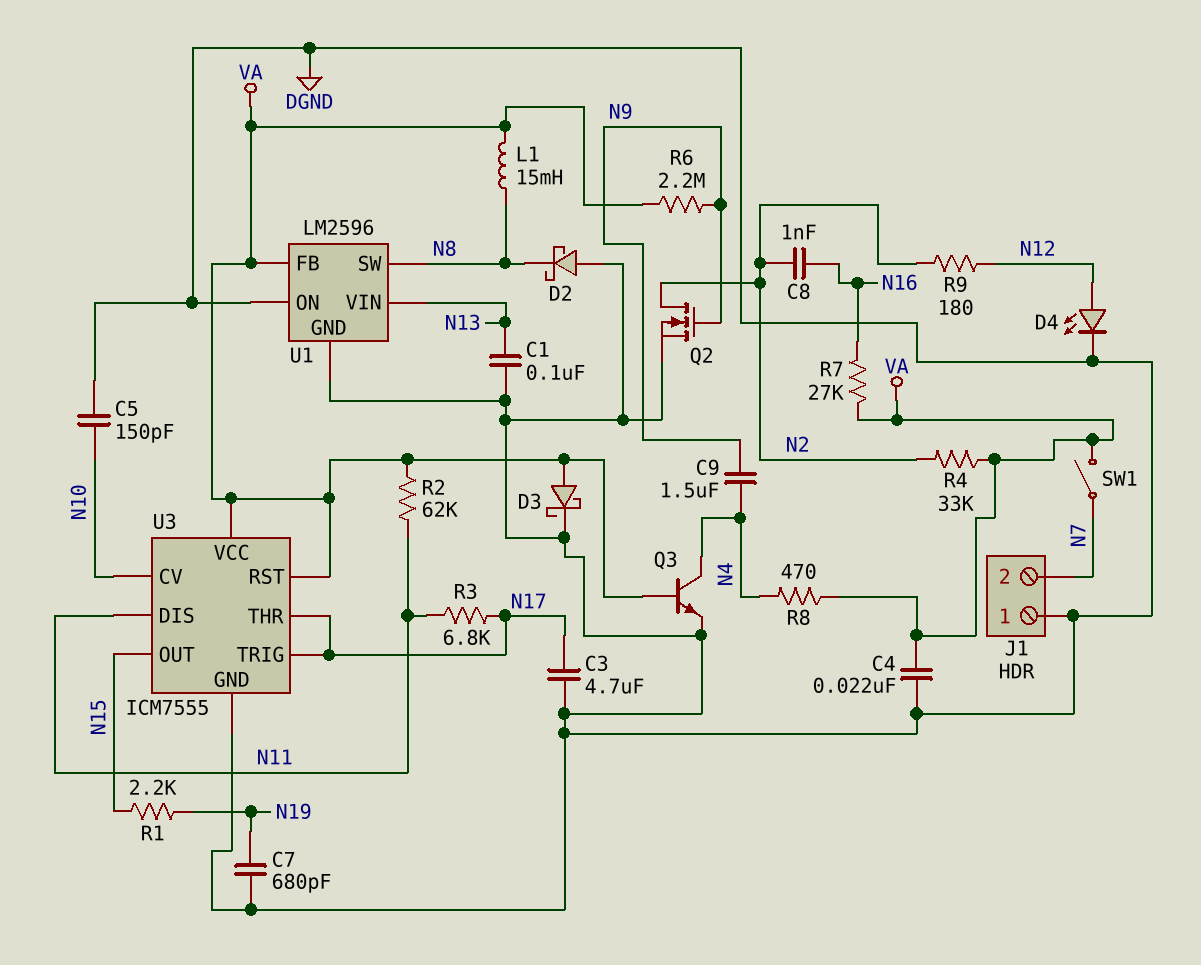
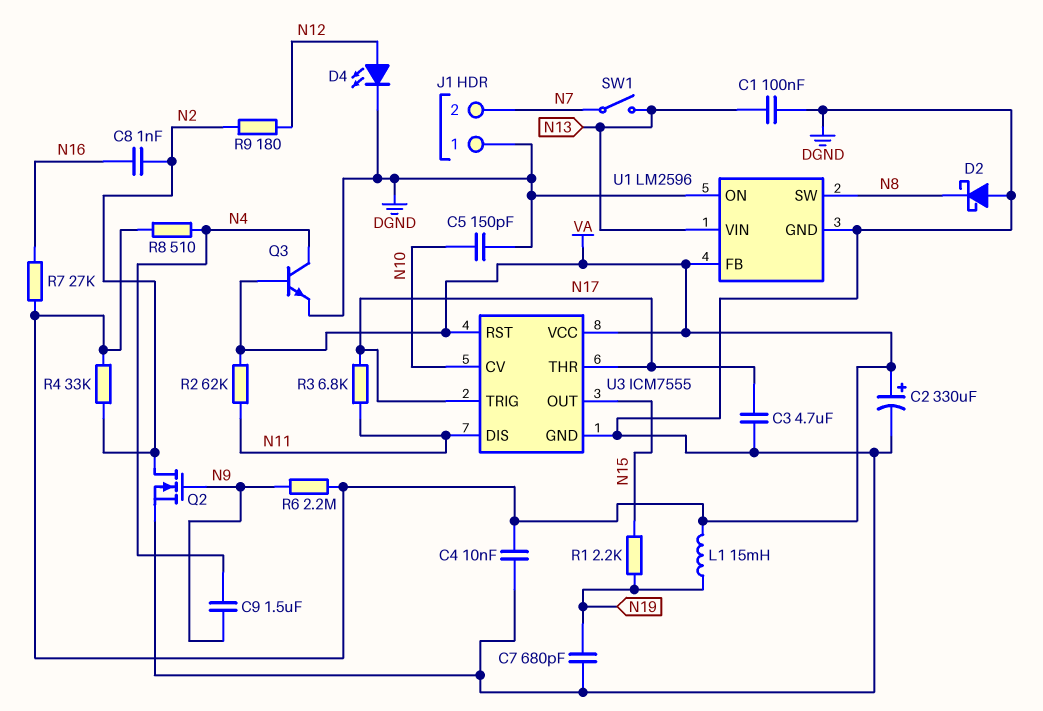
C2: none -> 330uF (plus VA, minus DGND)
C4: 22nF (DGND, VA) -> 10nF (DGND, VA)
D3: schottky (A VA, K DGND) -> none
L1: 15mH (N8, VA) -> 15mH (N19, VA)
R8: 470 (N4, VA) -> 510 (N4, VA)
SW1: switch (N7, VA) -> switch (N7, N13)

